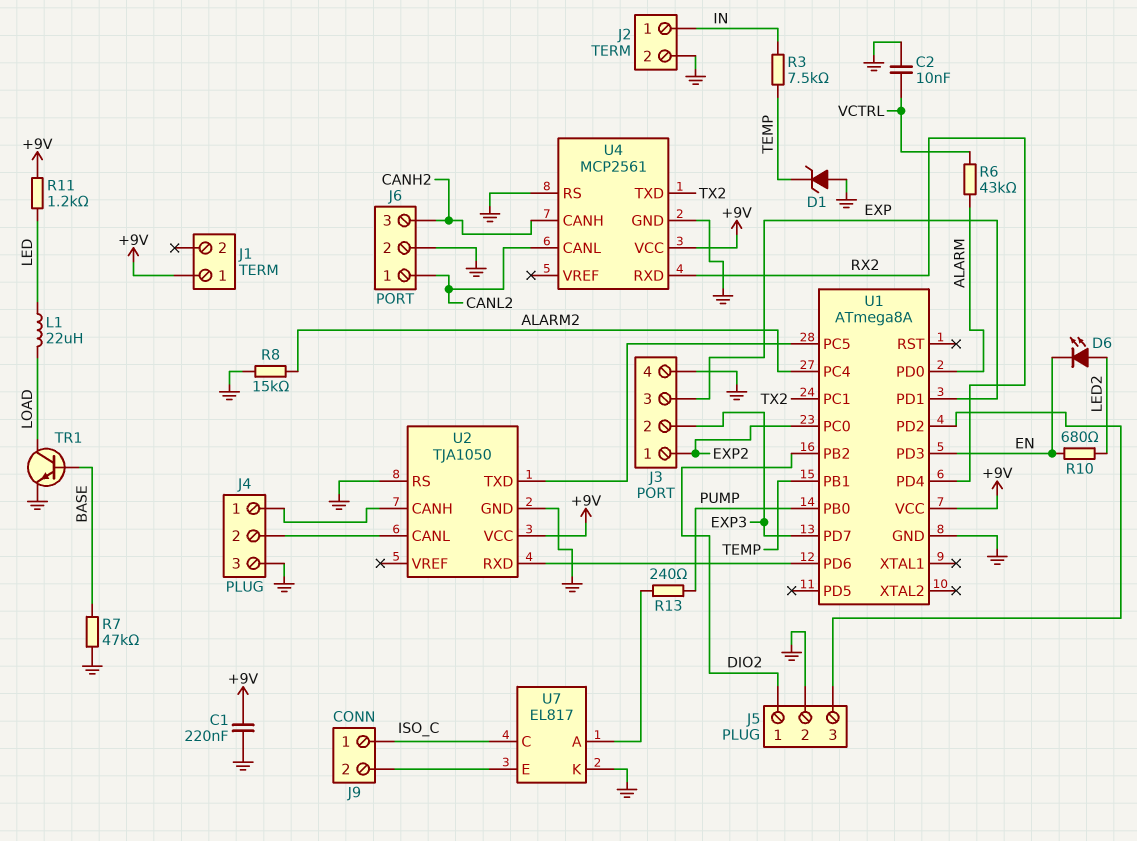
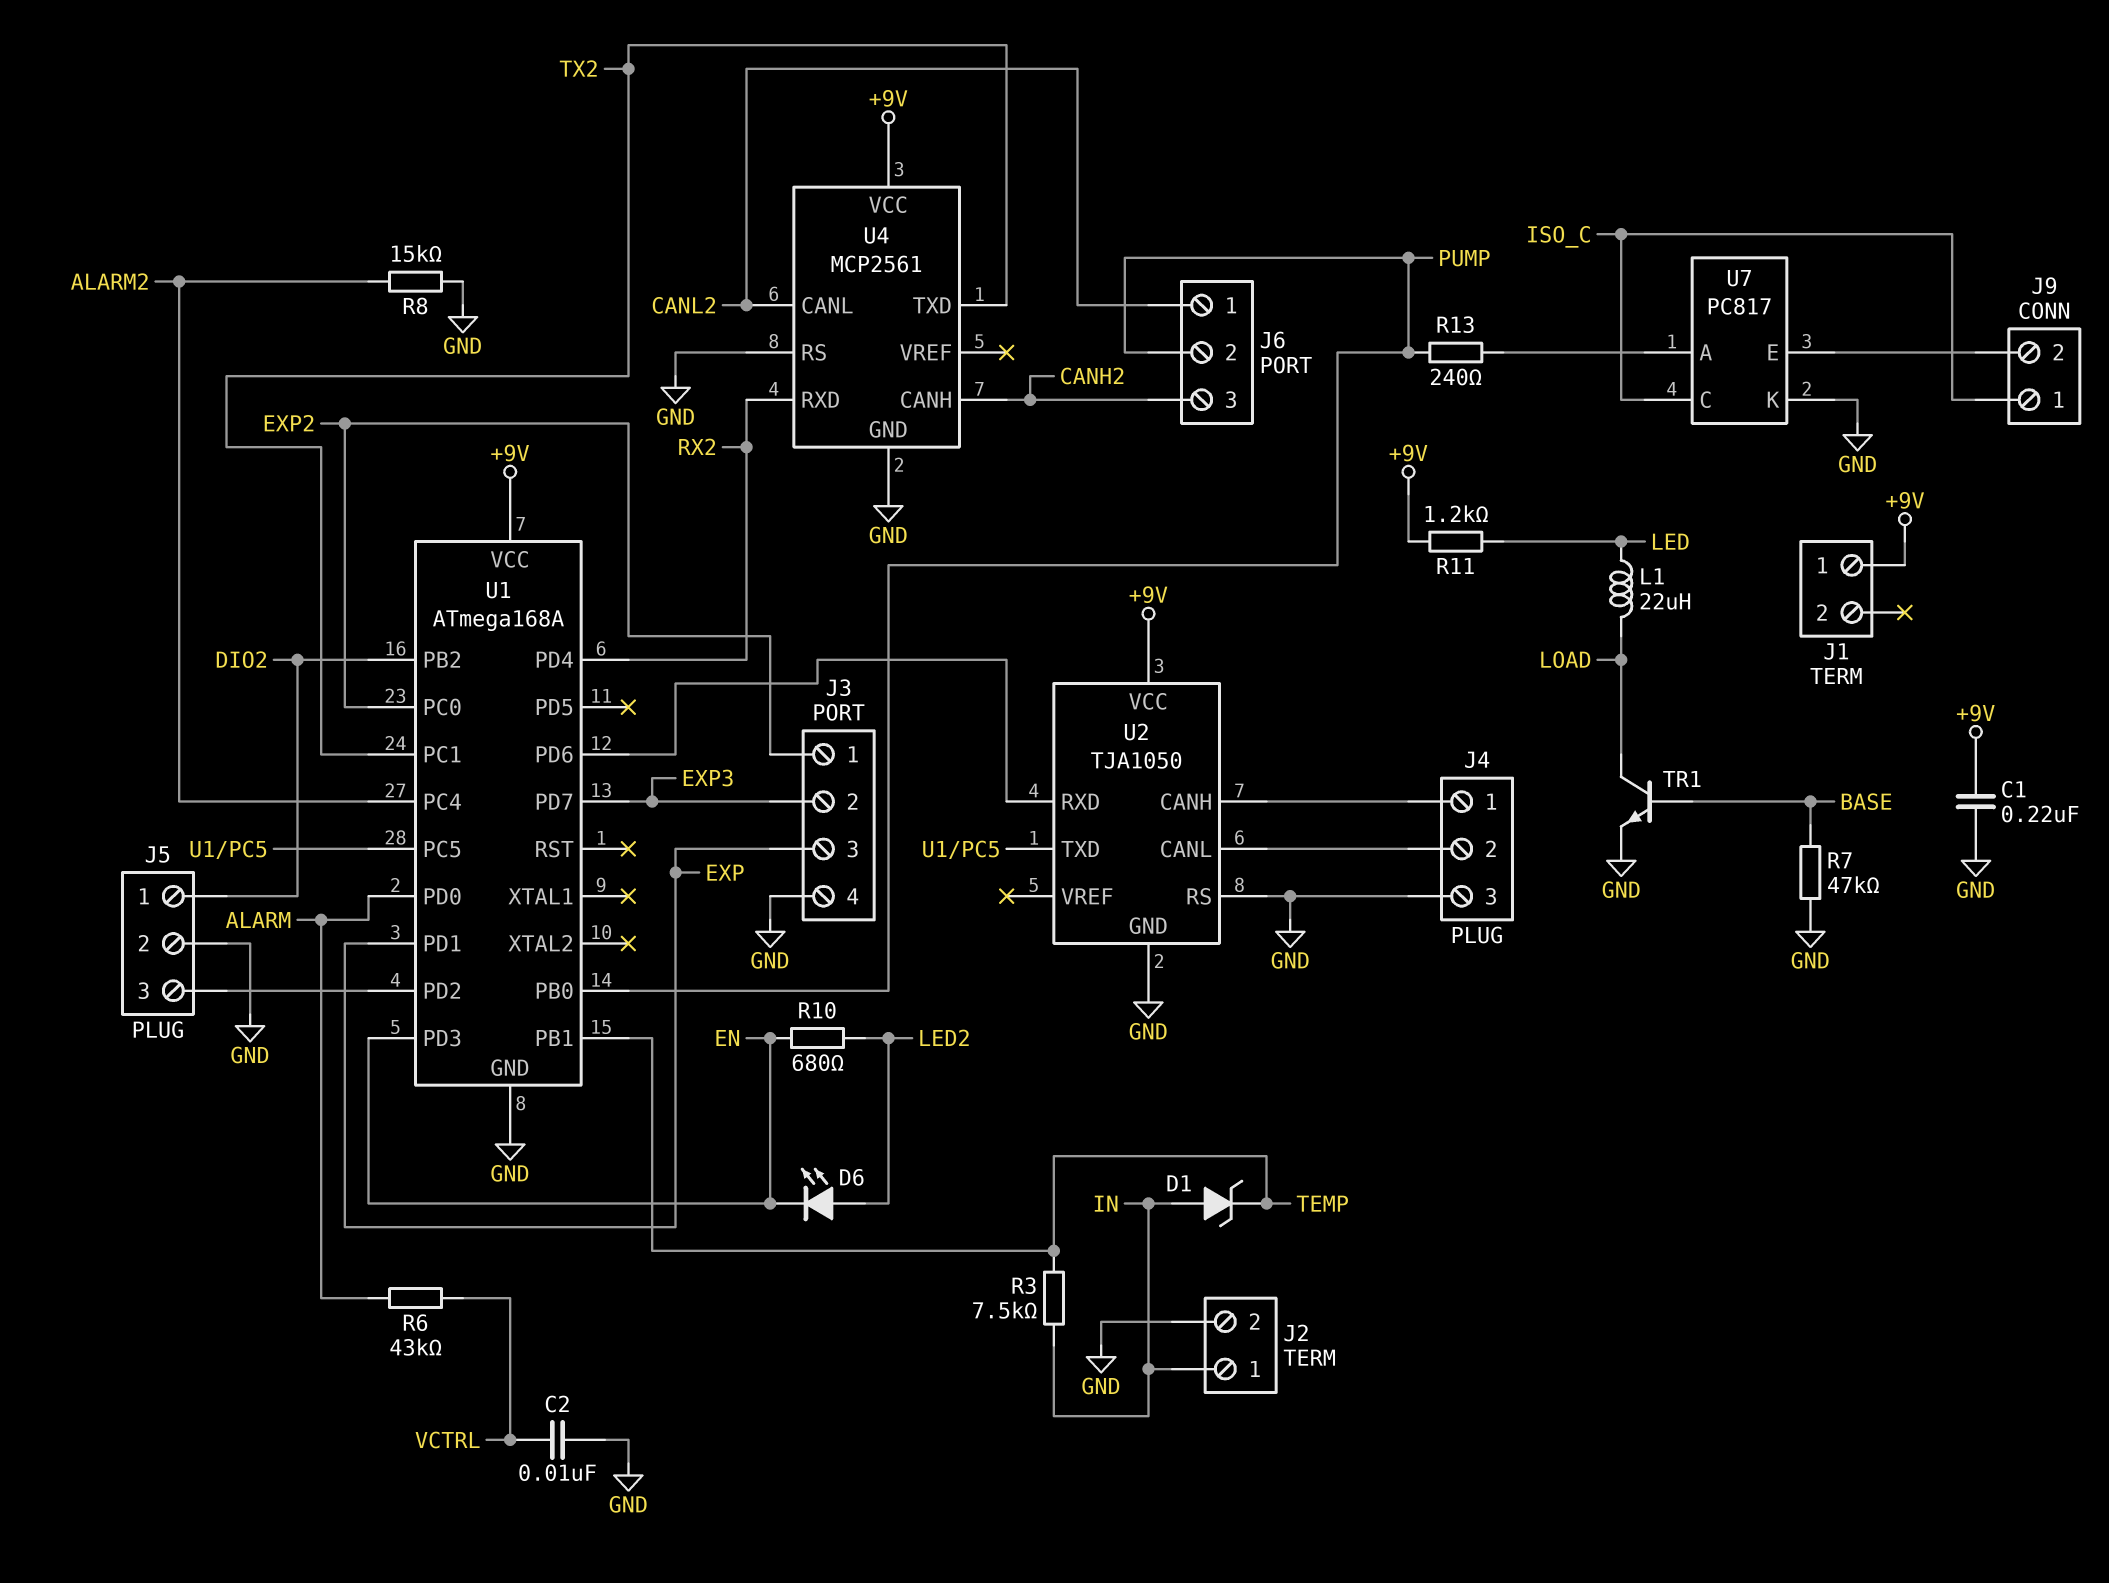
D1: zener (A GND, K TEMP) -> zener (A IN, K TEMP)
J6 pin 2: GND -> PUMP
U1: ATmega8A -> ATmega168A
U7: EL817 -> PC817

